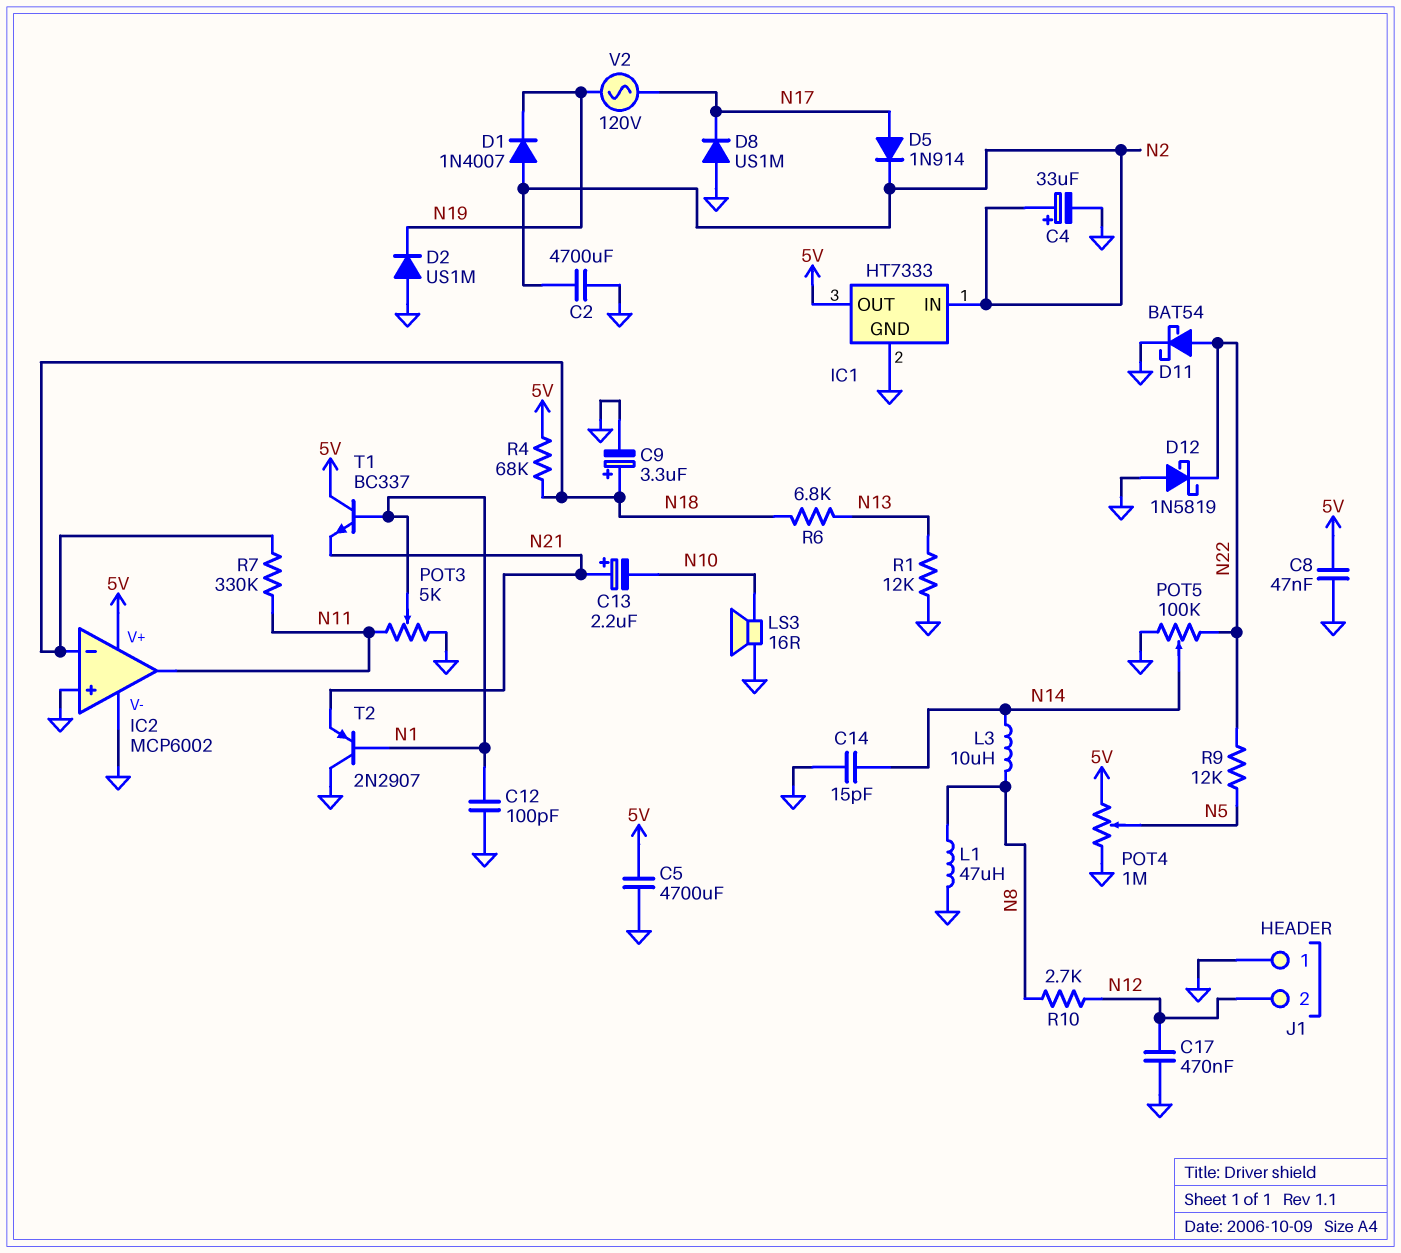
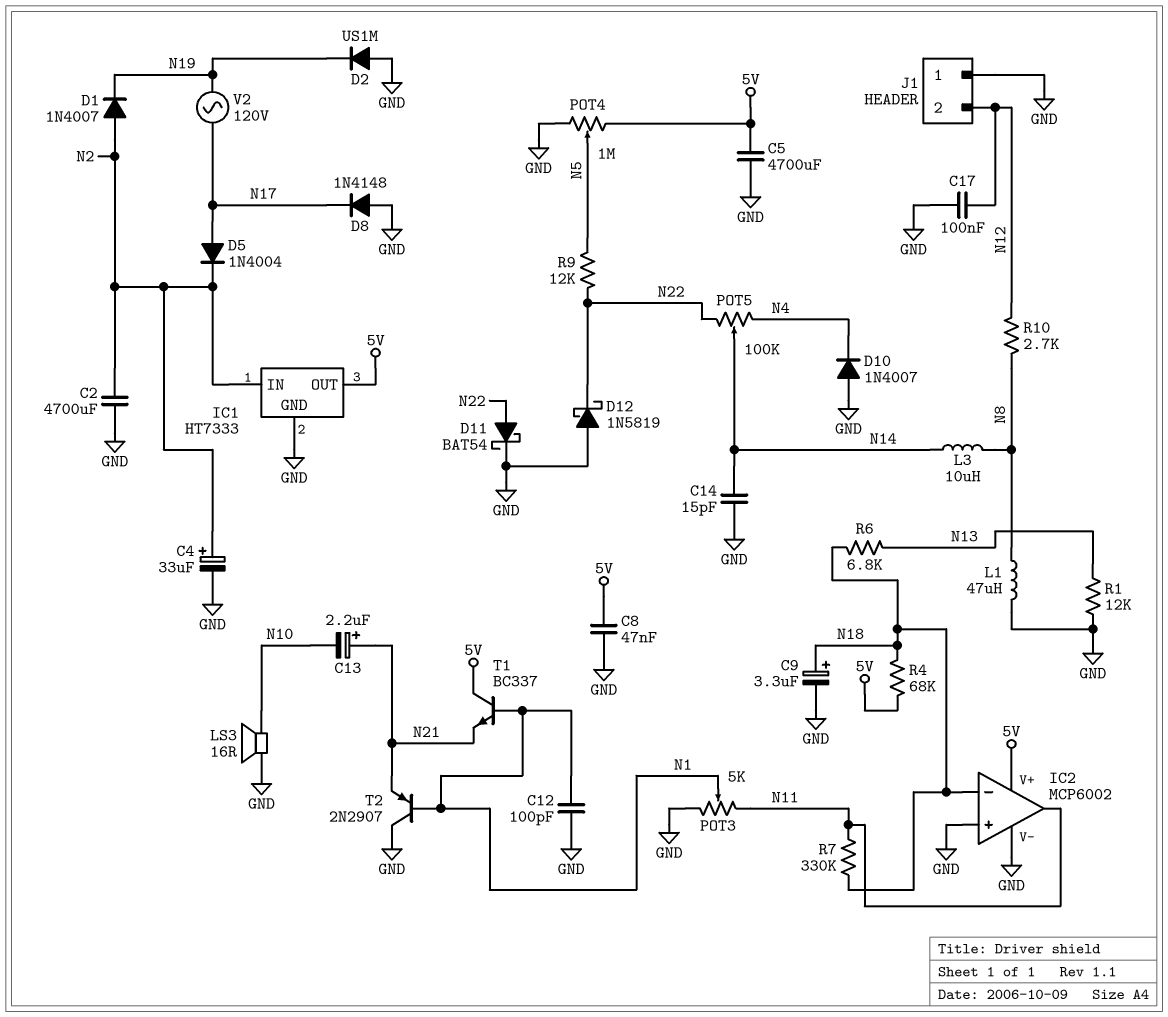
C17: 470nF (GND, N12) -> 100nF (GND, N12)
D5: diode 1N914 (A N17, K N2) -> diode 1N4004 (A N17, K N2)
D8: diode US1M (A GND, K N17) -> diode 1N4148 (A GND, K N17)
D10: none -> diode 1N4007 (A GND, K N4)
POT5: 100k (GND, N22, wiper N14) -> 100k (N4, N22, wiper N14)

